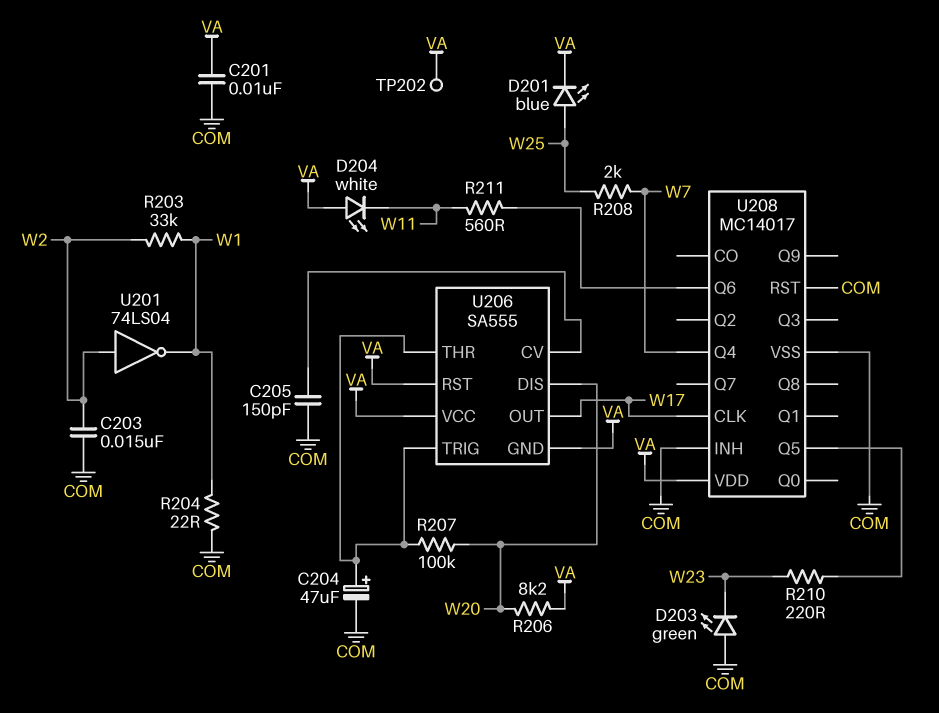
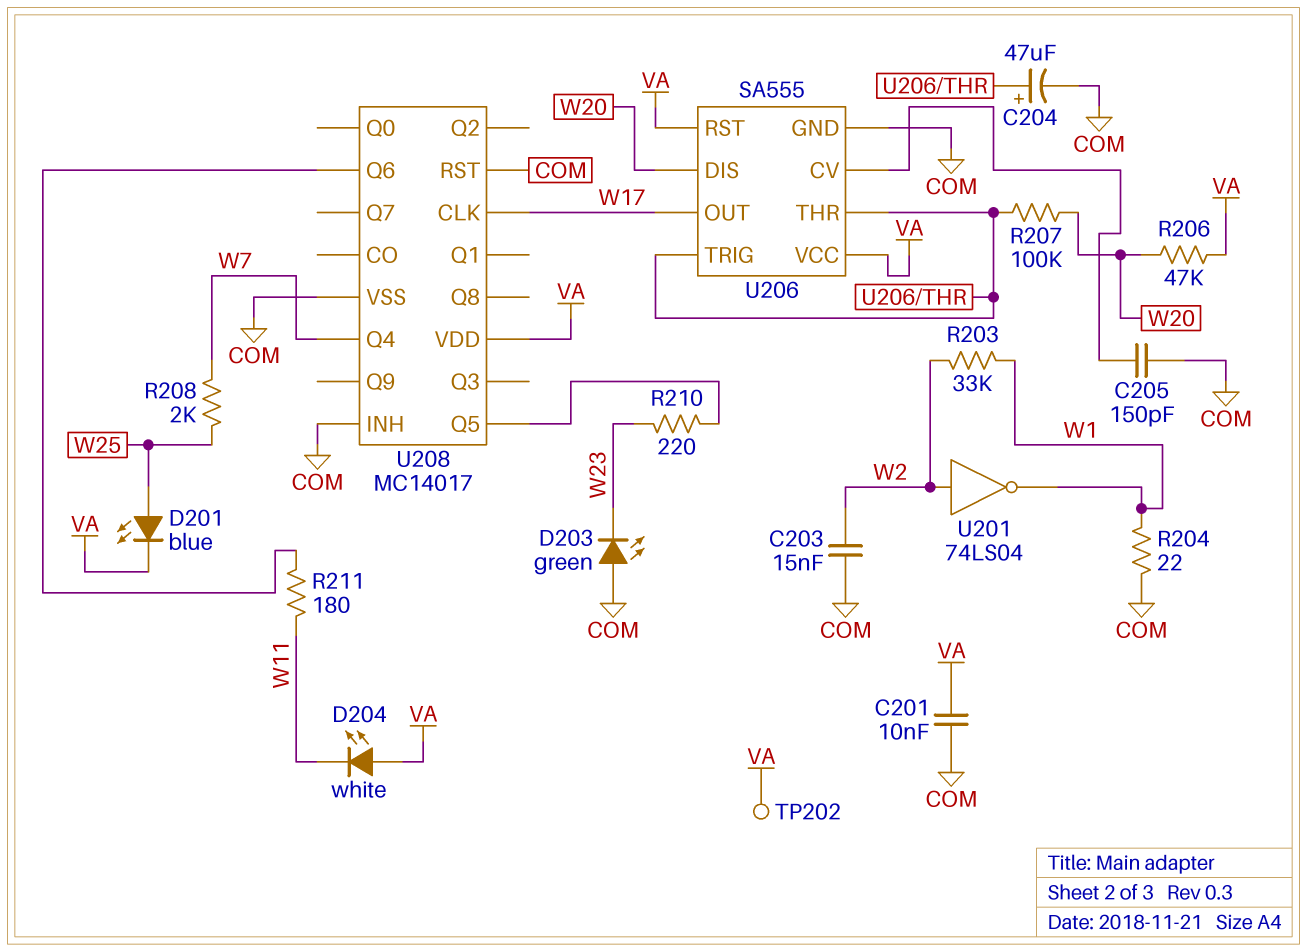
R206: 8.2k (VA, W20) -> 47k (VA, W20)
R211: 560 (U208/Q6, W11) -> 180 (U208/Q6, W11)
U206 pin GND: VA -> COM

